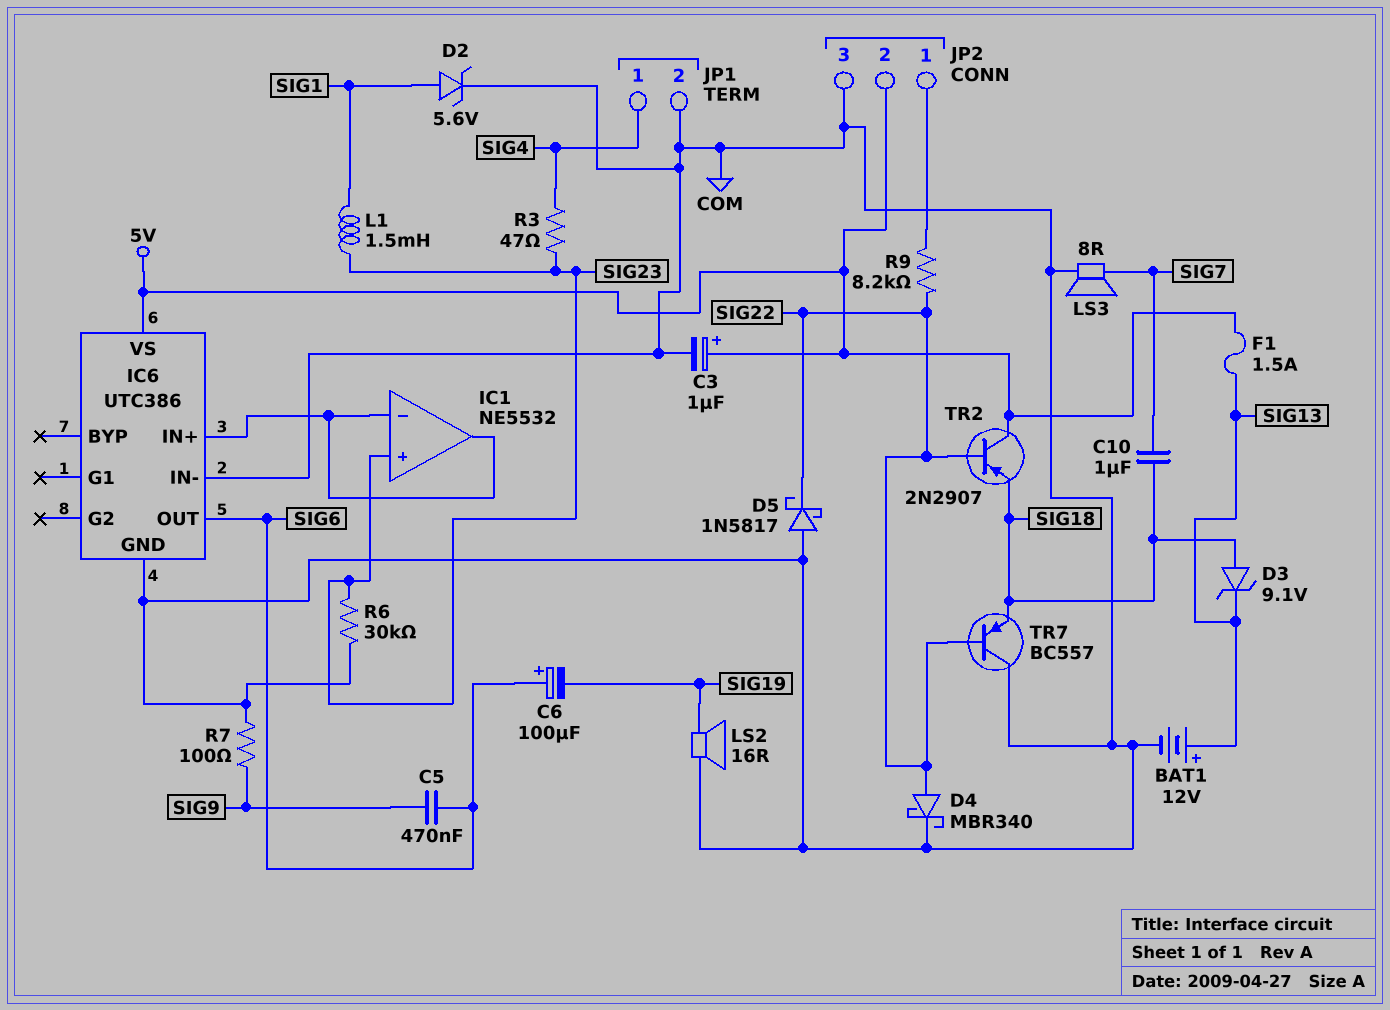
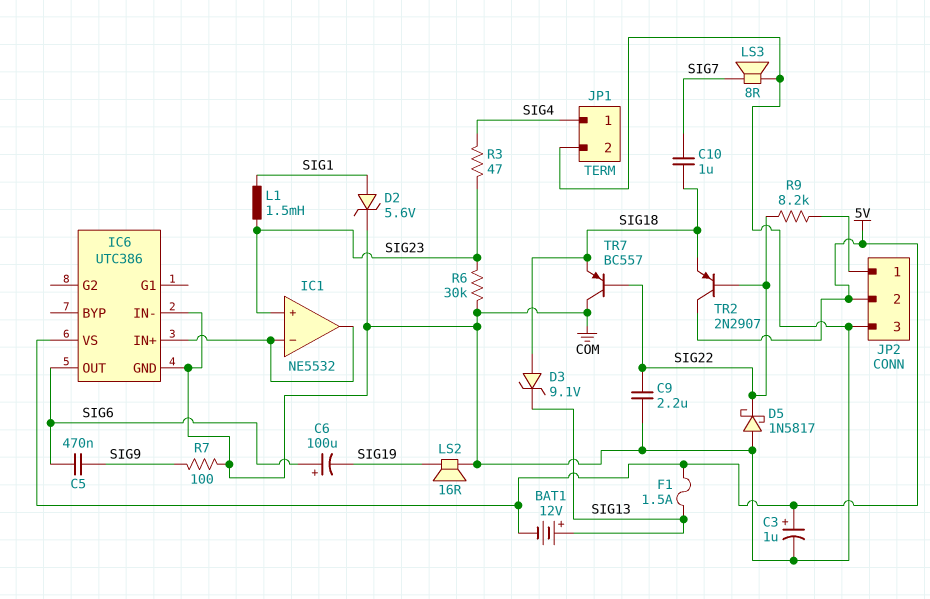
BAT1: 12V (plus SIG13, minus COM) -> 12V (plus SIG13, minus 5V)
C9: none -> 2.2uF (COM, SIG22)
D4: schottky MBR340 (A SIG22, K COM) -> none

